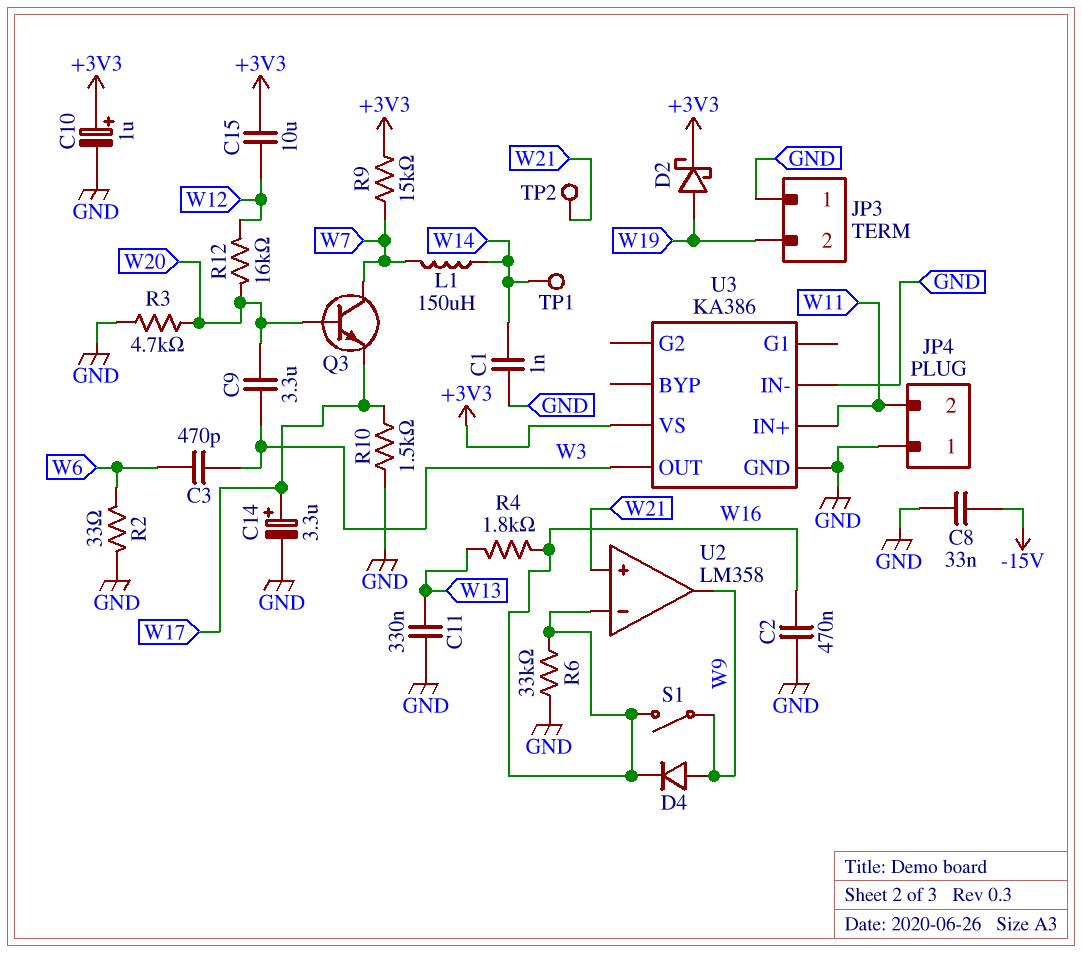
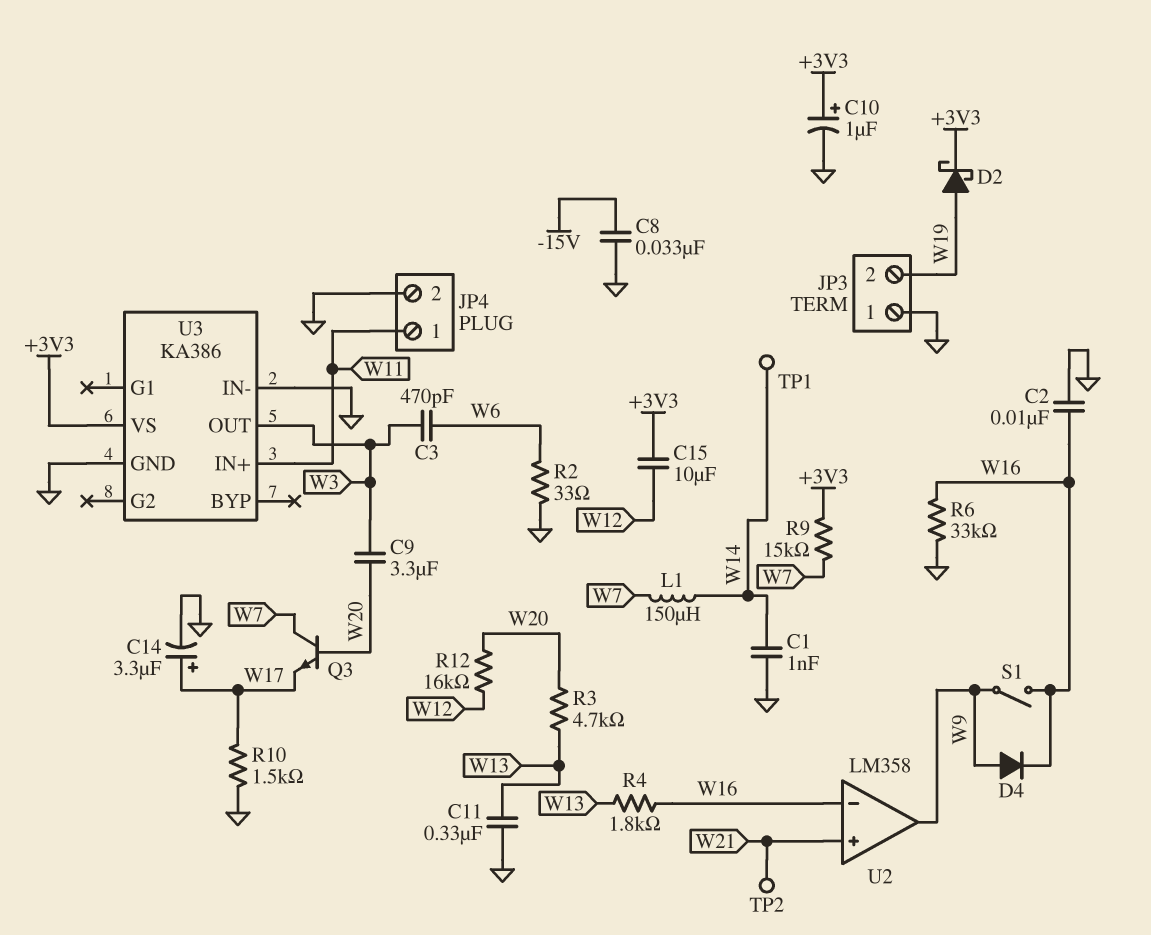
C2: 470nF (GND, W16) -> 10nF (GND, W16)
JP4 pin 1: GND -> W11
JP4 pin 2: W11 -> GND
R3: 4.7k (GND, W20) -> 4.7k (W13, W20)

